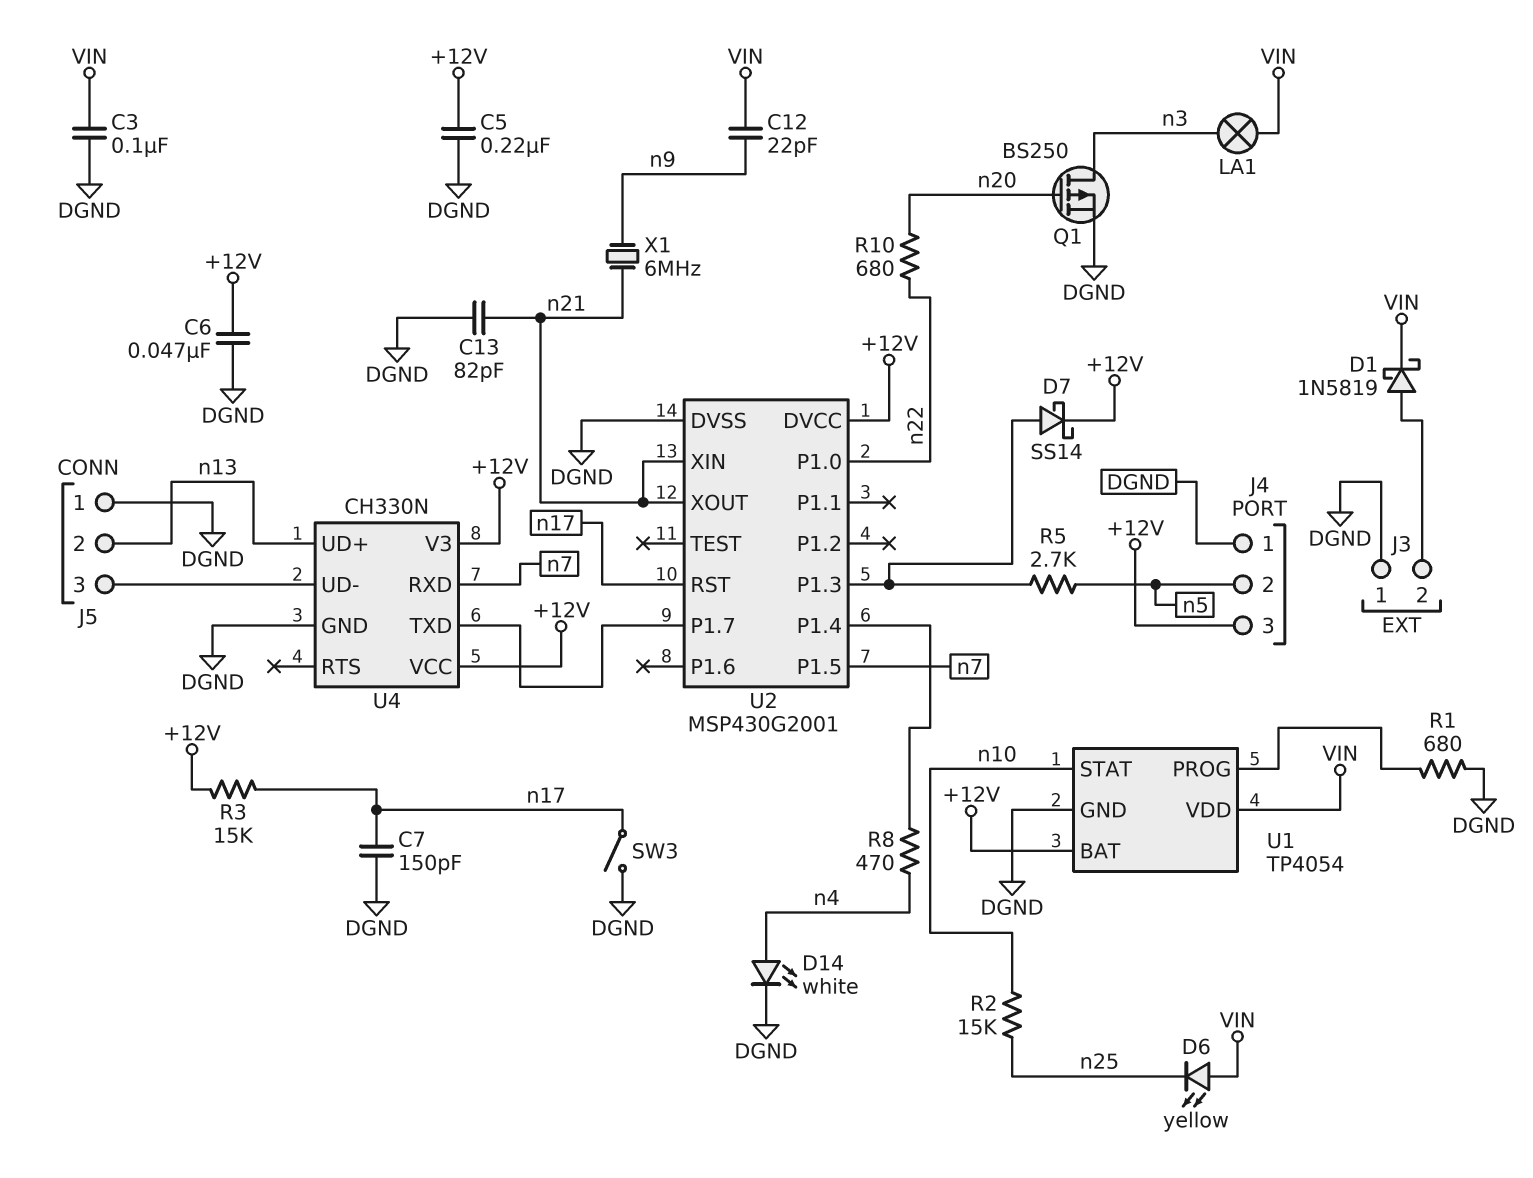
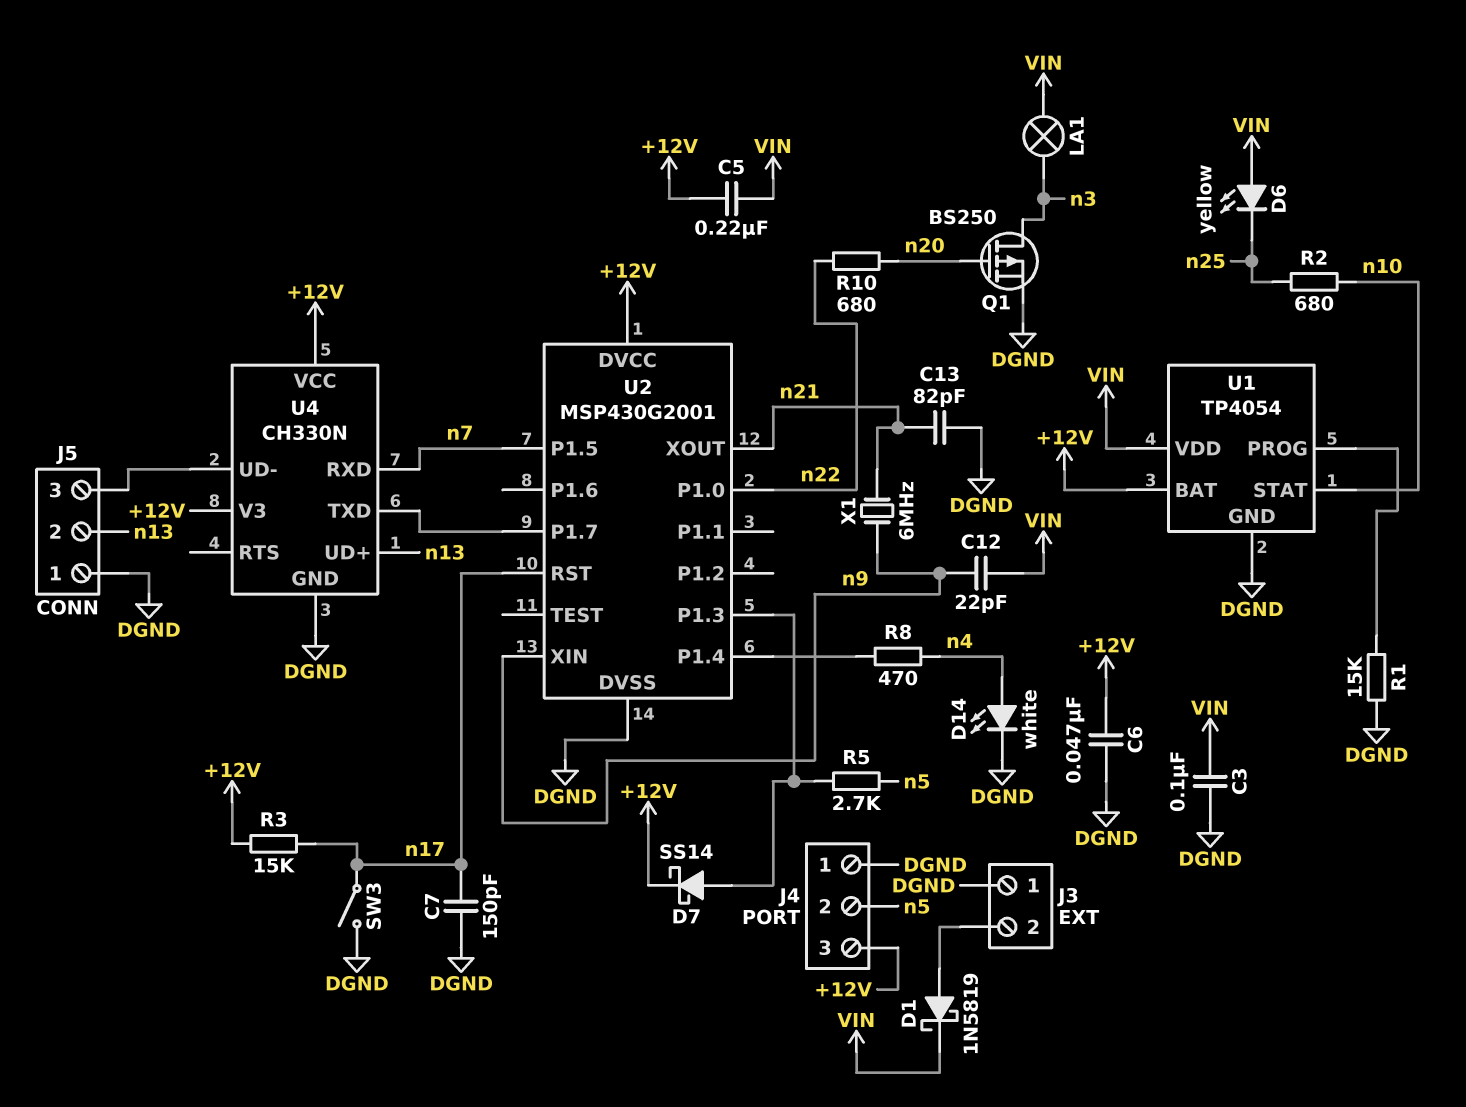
C5: 220nF (+12V, DGND) -> 220nF (+12V, VIN)
R1: 680 (DGND, U1/PROG) -> 15k (DGND, U1/PROG)
R2: 15k (n10, n25) -> 680 (n10, n25)
U2 pin XIN: n21 -> n9

